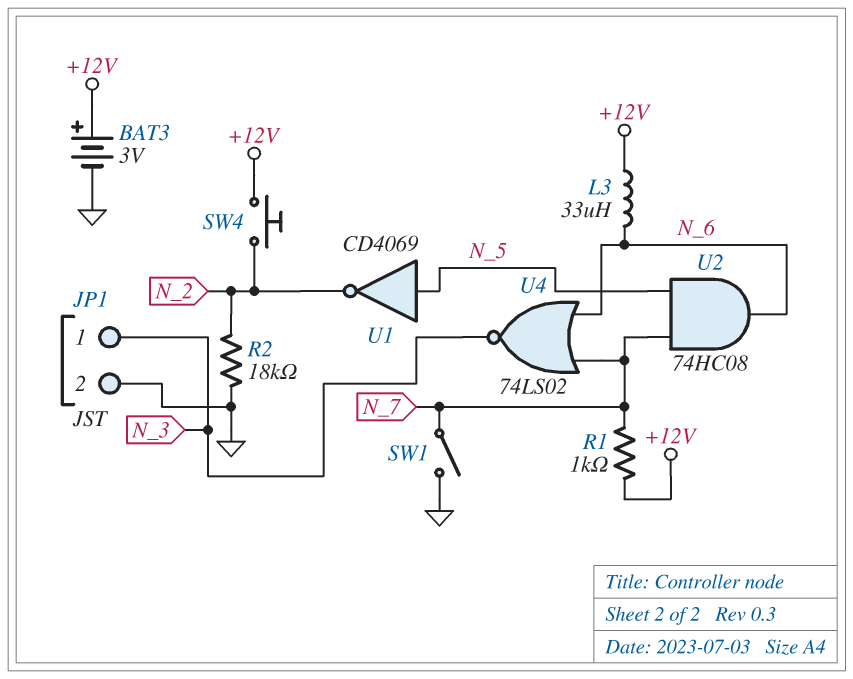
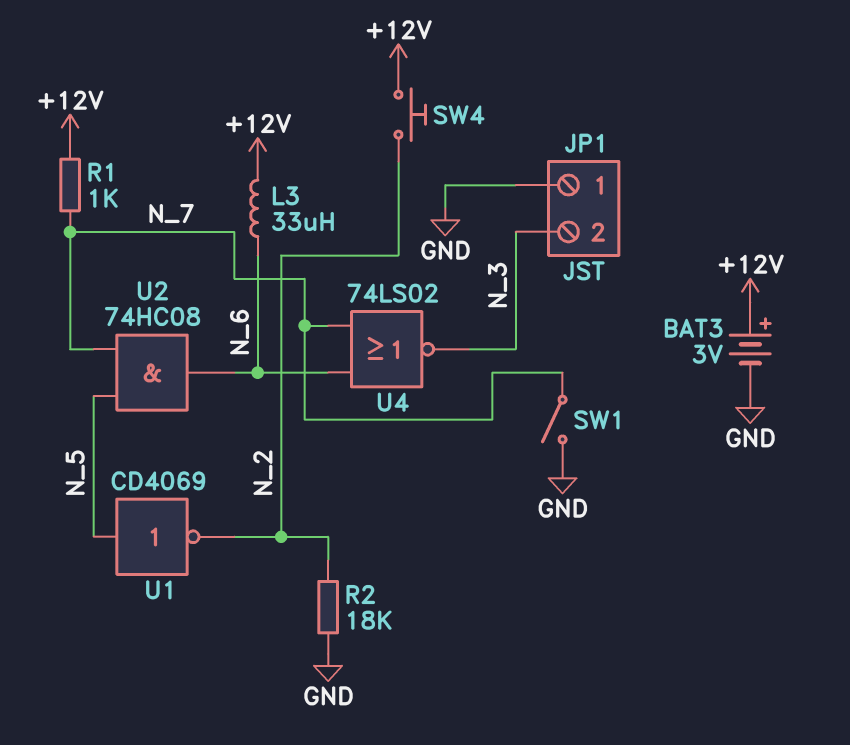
JP1 pin 1: N_3 -> GND
JP1 pin 2: GND -> N_3

